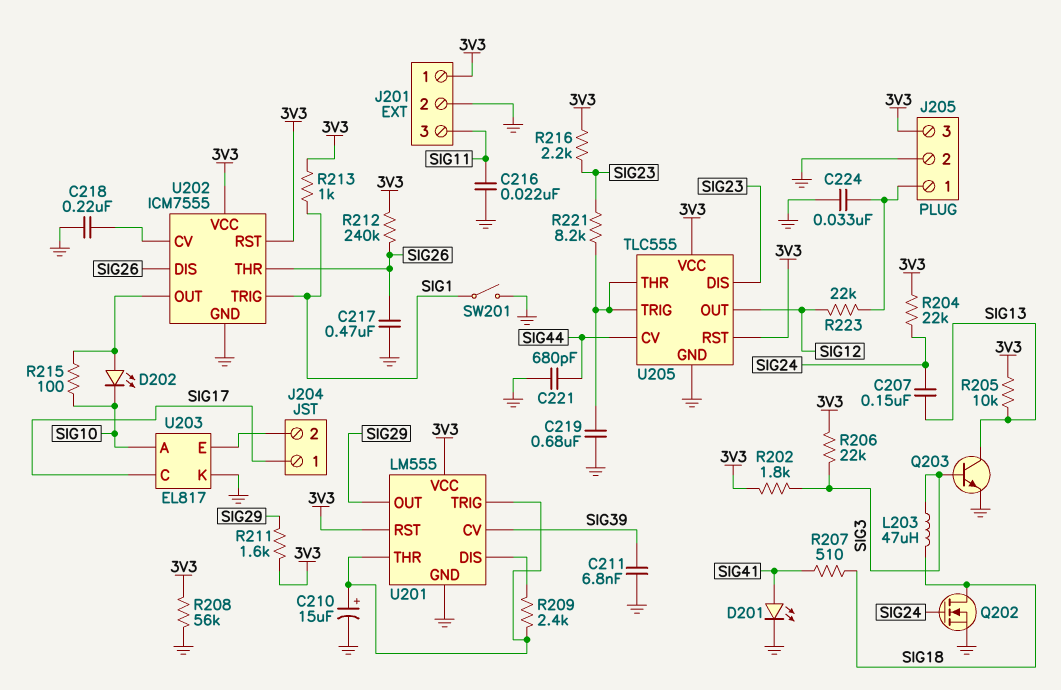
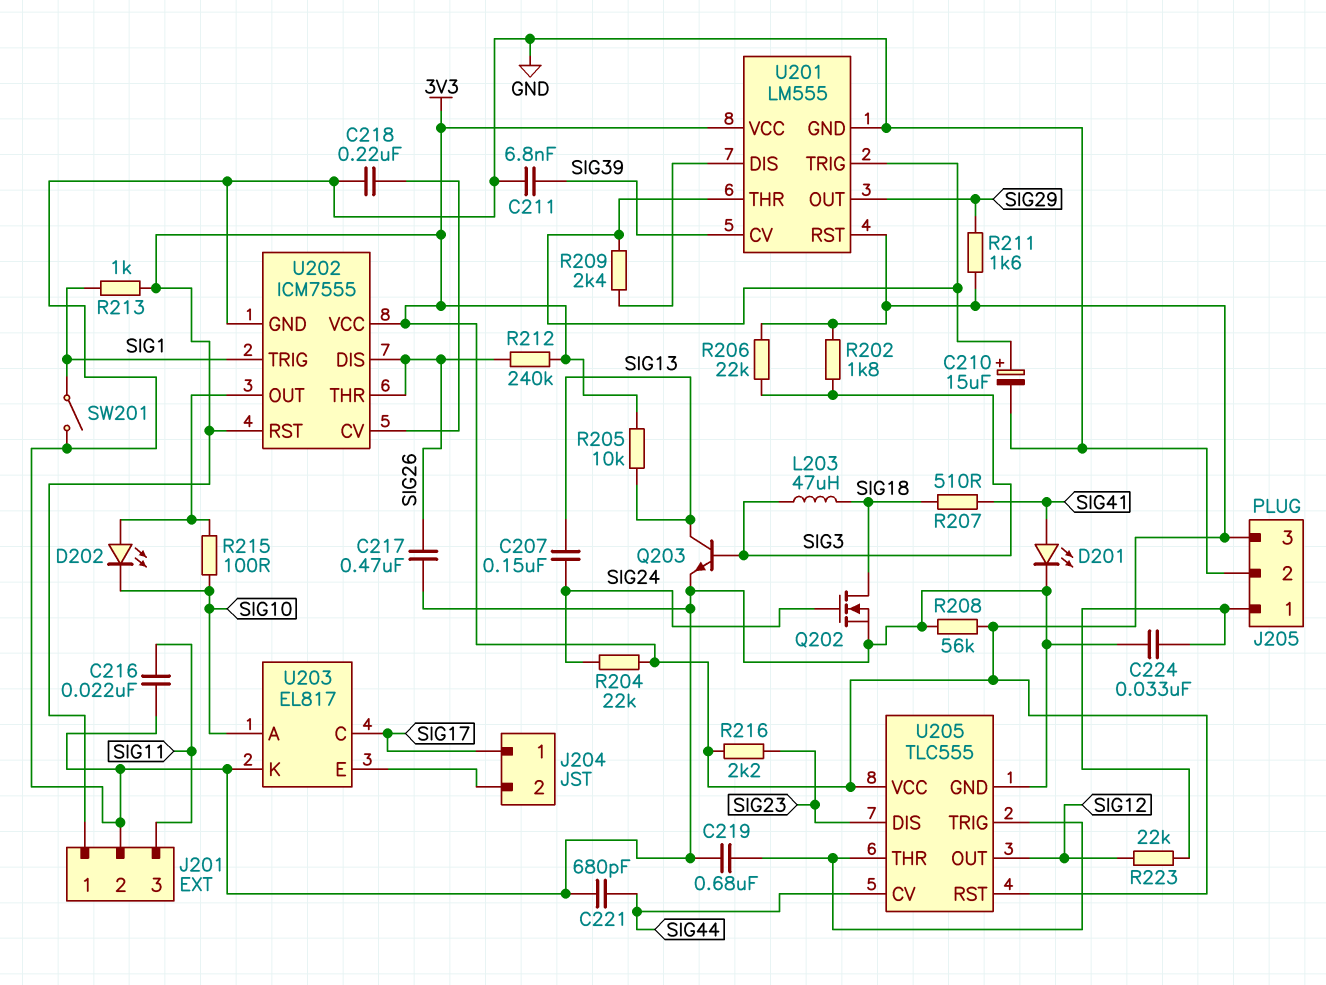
R221: 8.2k (SIG23, U205/THR) -> none

